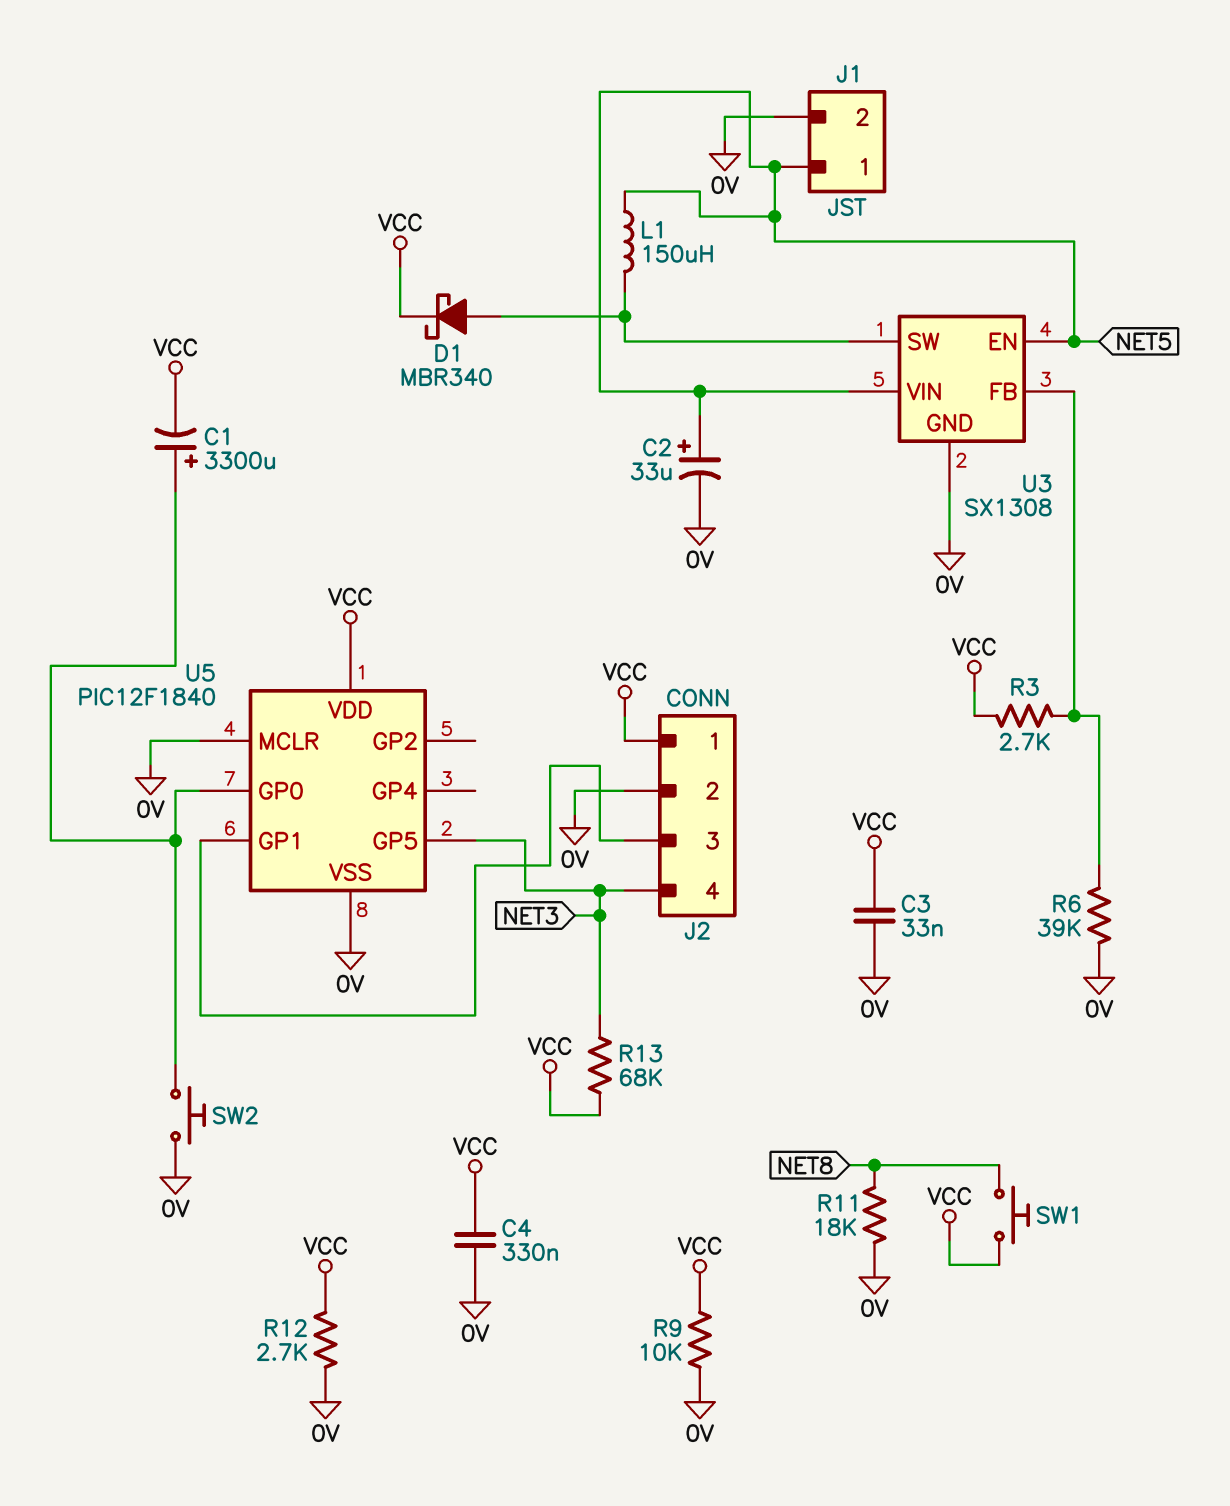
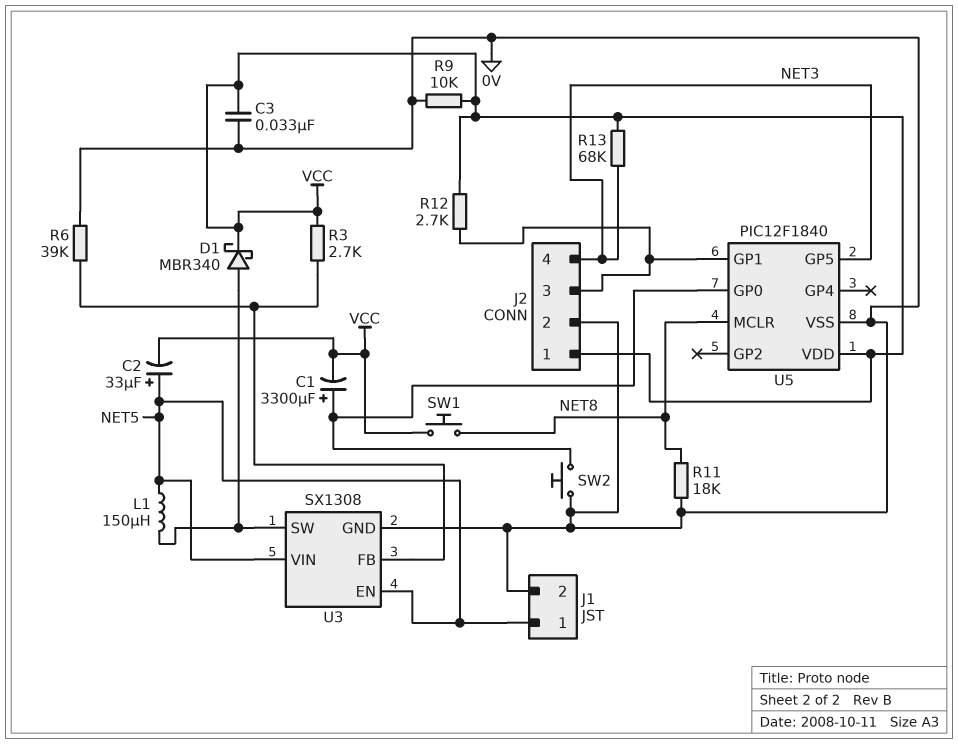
C2: 33uF (plus NET5, minus 0V) -> 33uF (plus NET5, minus VCC)
C4: 330nF (0V, VCC) -> none
R12: 2.7k (0V, VCC) -> 2.7k (J2/3, VCC)
U5 pin MCLR: 0V -> NET8

